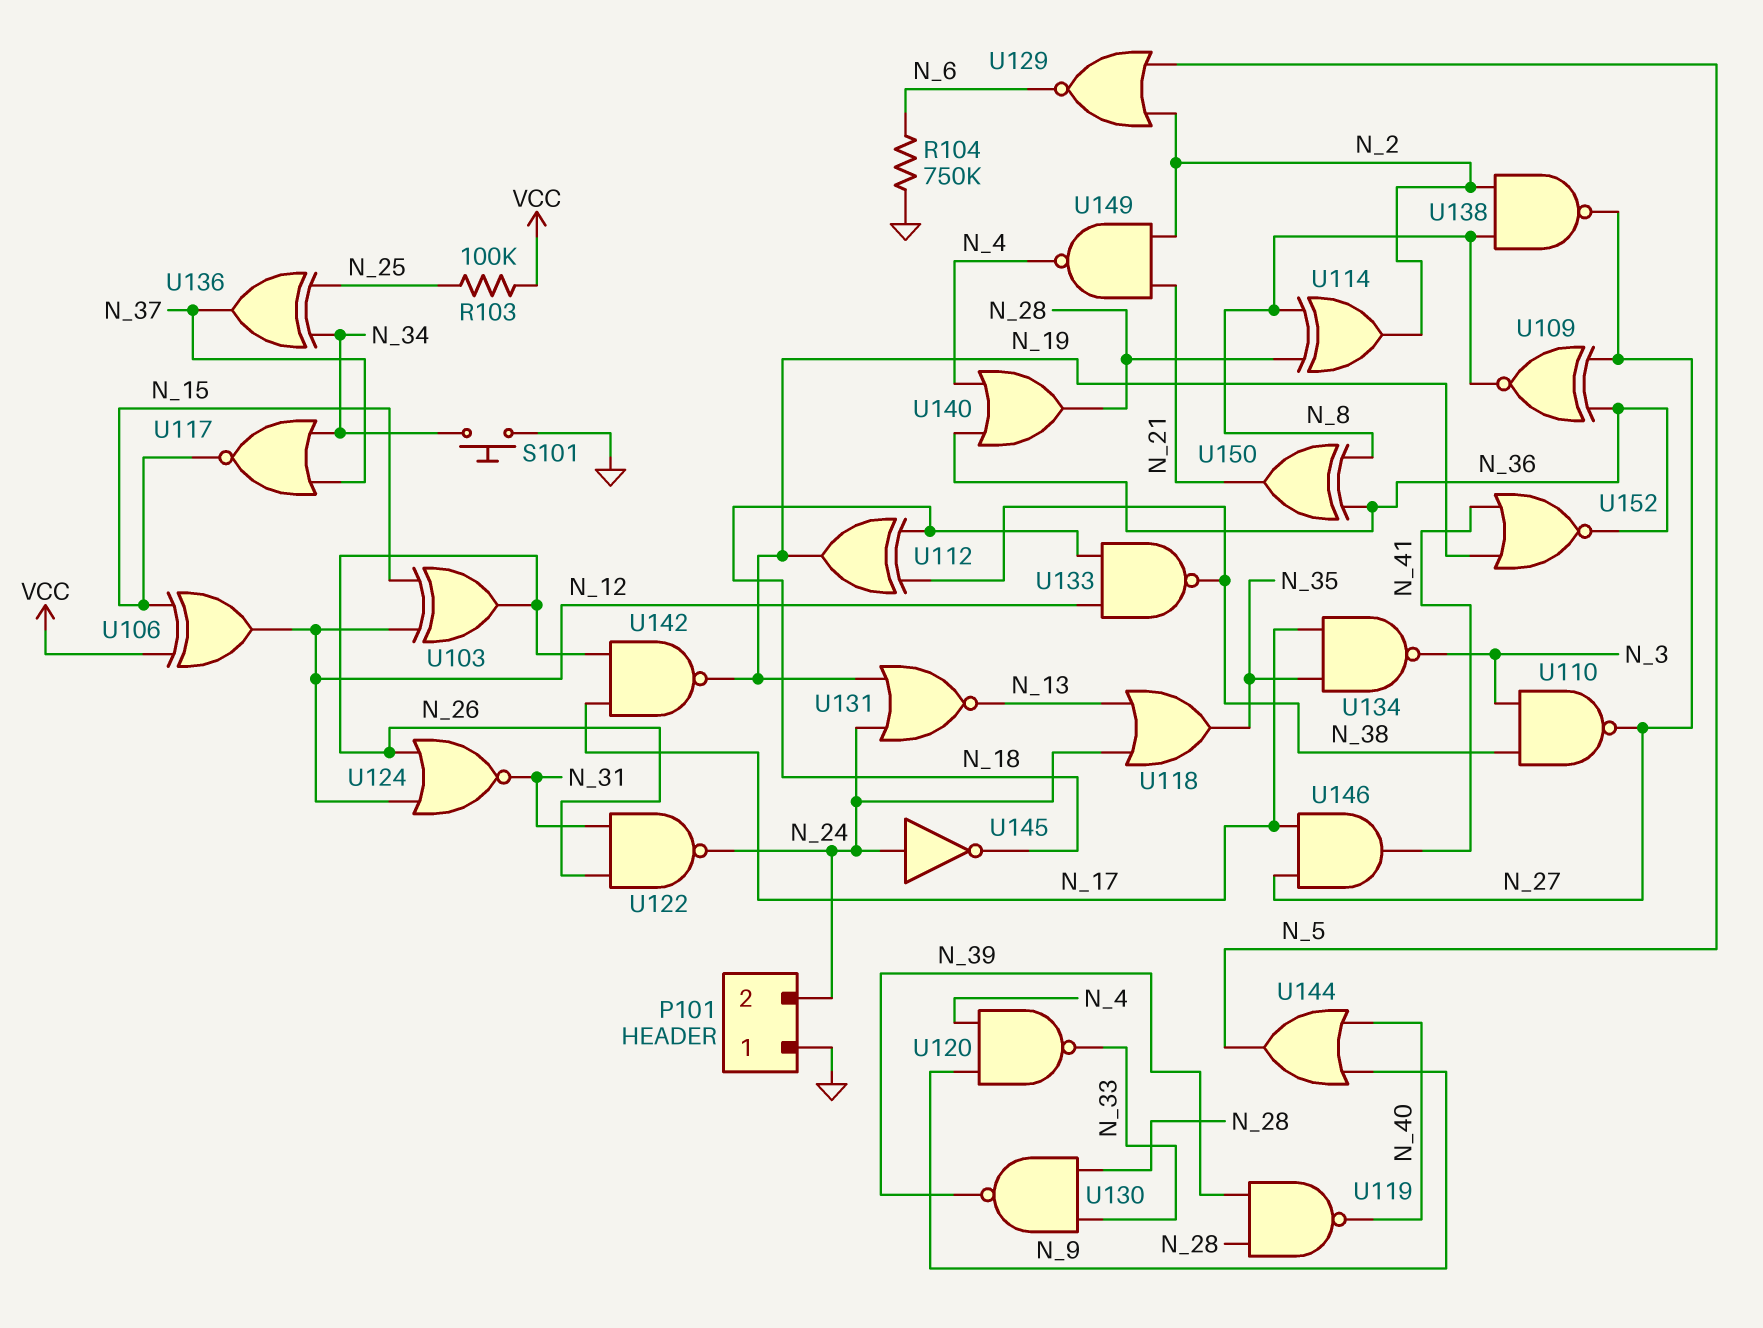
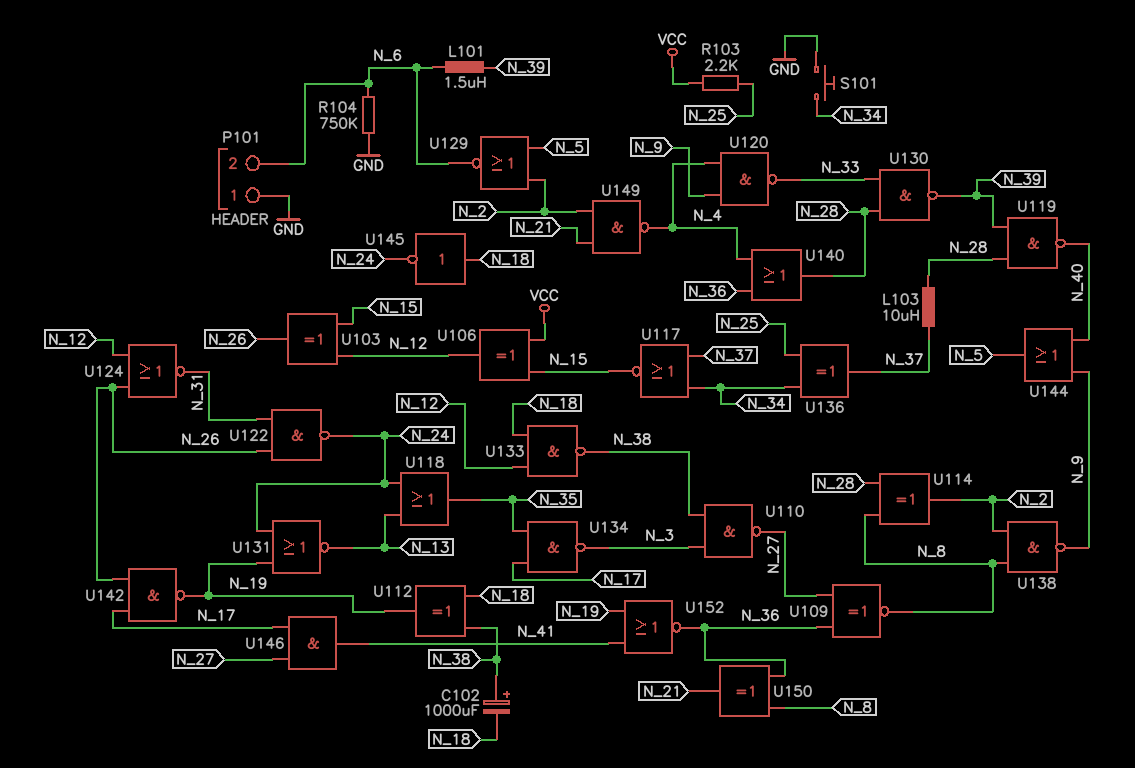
C102: none -> 1000uF (plus N_38, minus N_18)
L101: none -> 1.5uH (N_6, N_39)
L103: none -> 10uH (N_28, N_37)
P101 pin 2: N_24 -> N_6
R103: 100k (N_25, VCC) -> 2.2k (N_25, VCC)
U138: NAND (in N_2, in N_8, out N_27) -> NAND (in N_2, in N_8, out N_9)
U145: NOT (in N_24, out N_18) -> NOT (in N_18, out N_24)

